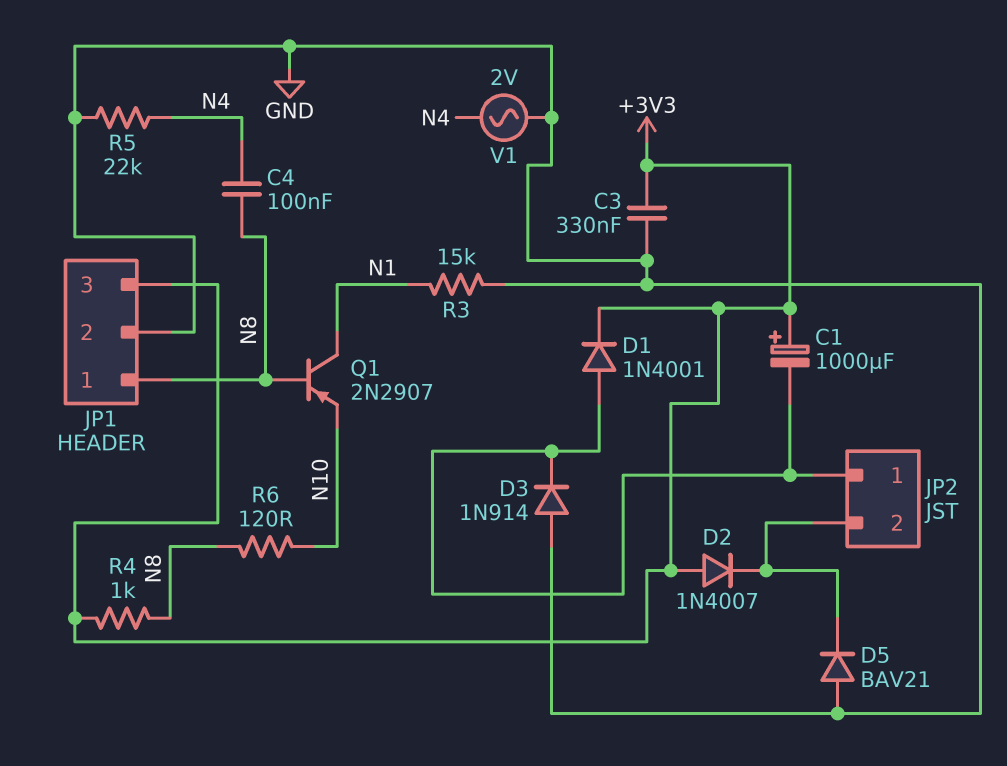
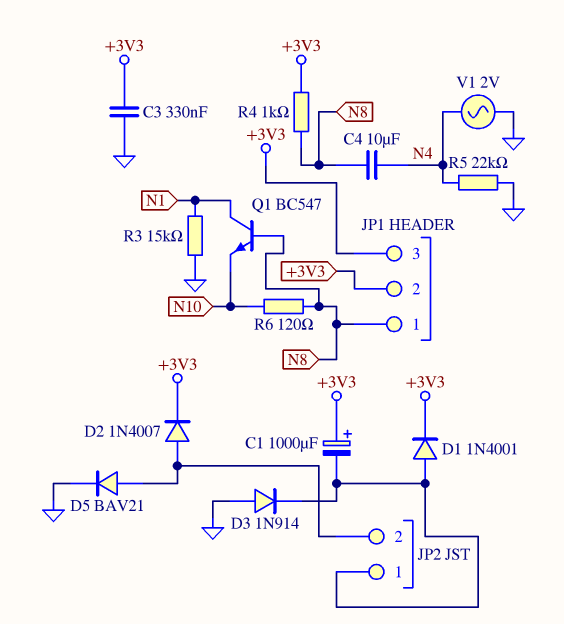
C4: 100nF (N4, N8) -> 10uF (N4, N8)
D2: diode 1N4007 (A +3V3, K JP2/2) -> diode 1N4007 (A JP2/2, K +3V3)
D5: diode BAV21 (A GND, K JP2/2) -> diode BAV21 (A JP2/2, K GND)
JP1 pin 2: GND -> +3V3
Q1: PNP 2N2907 (B N8, C N1, E N10) -> NPN BC547 (B N8, C N1, E N10)

